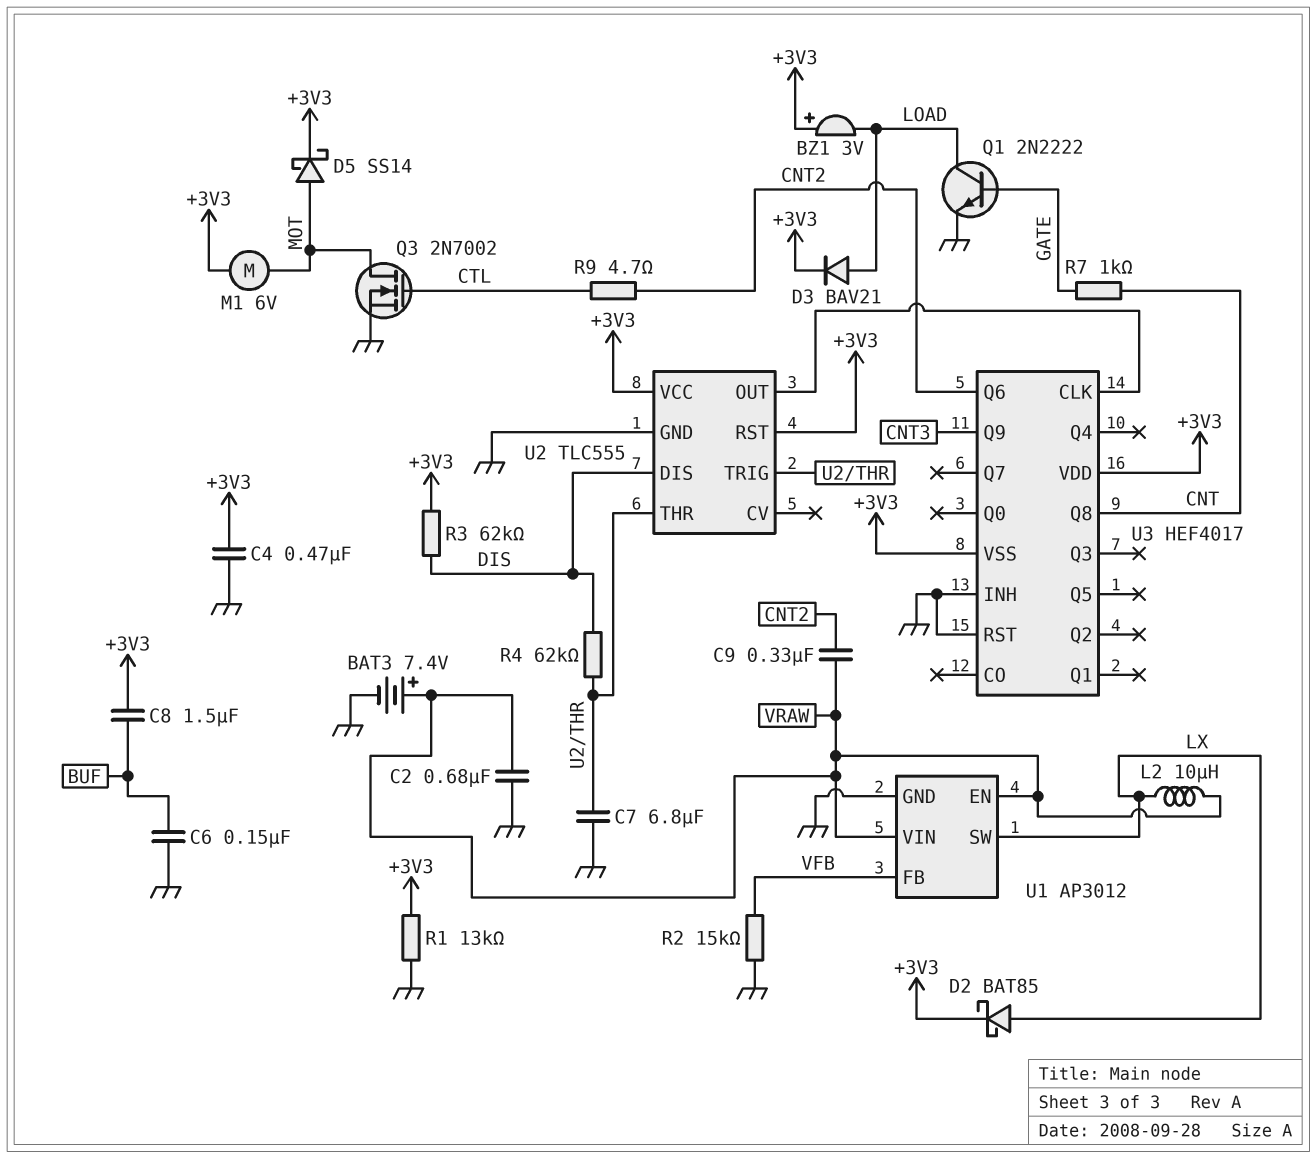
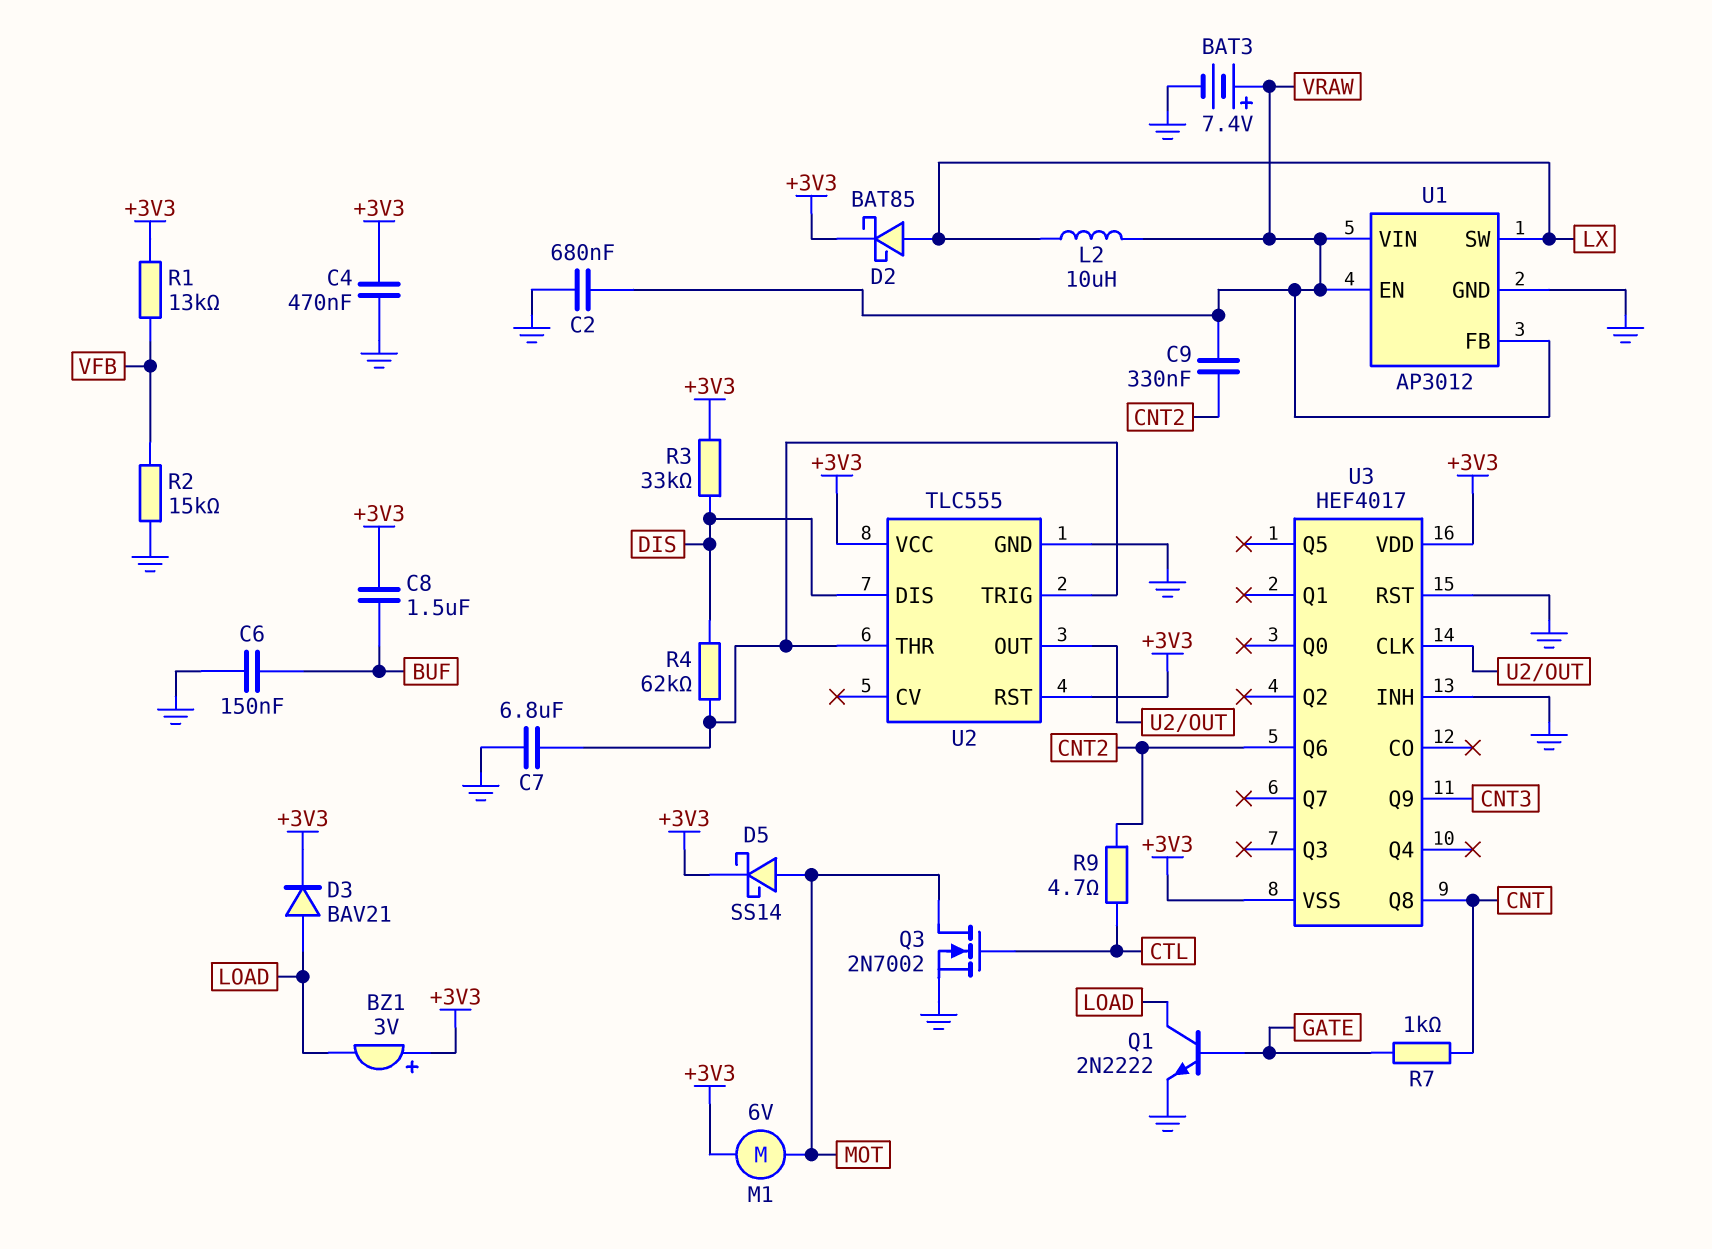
R1: 13k (+3V3, GND) -> 13k (+3V3, VFB)
R3: 62k (+3V3, DIS) -> 33k (+3V3, DIS)
U1 pin FB: VFB -> VRAW

